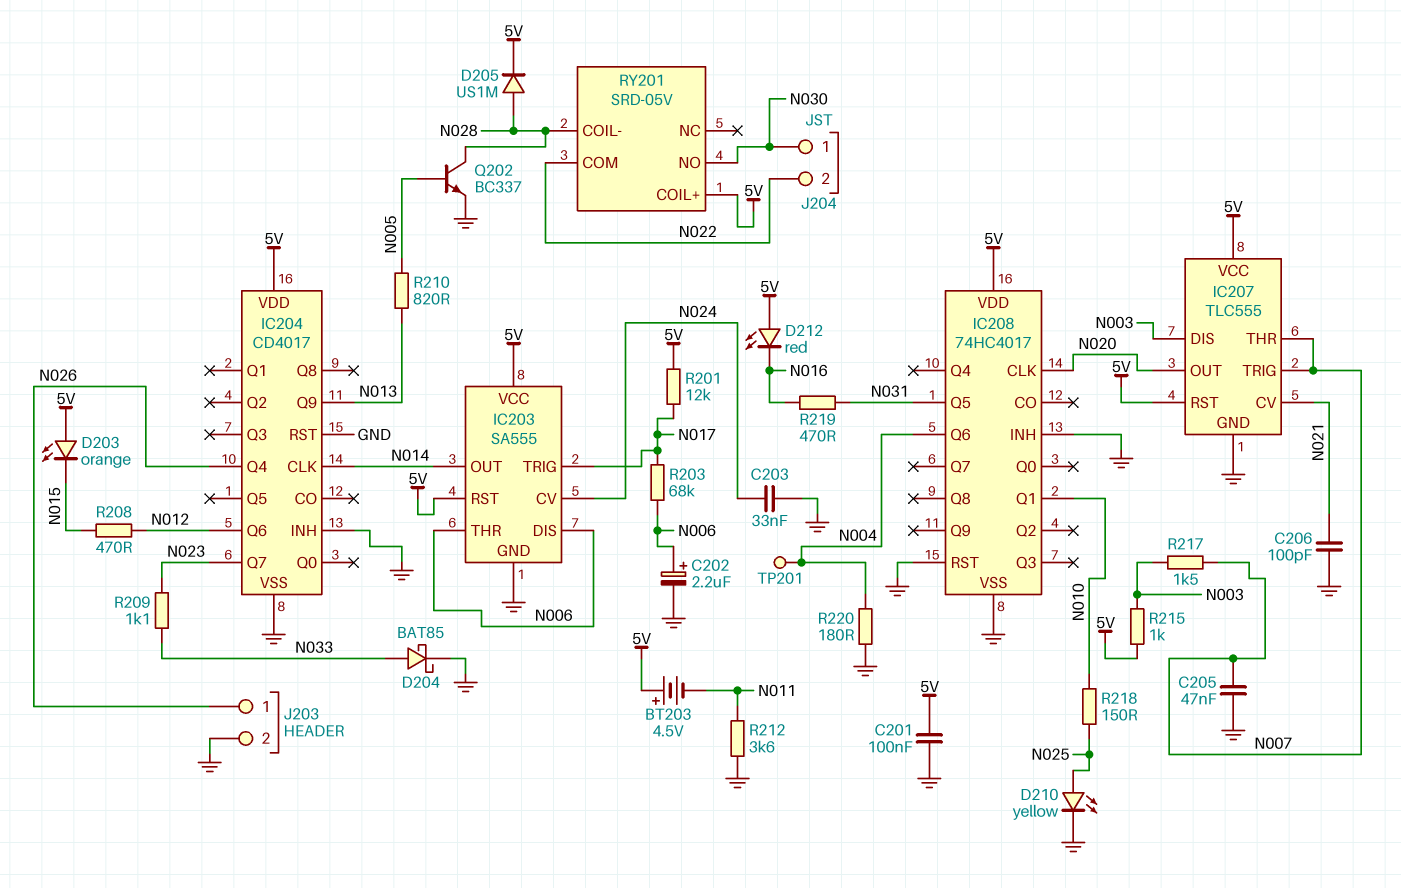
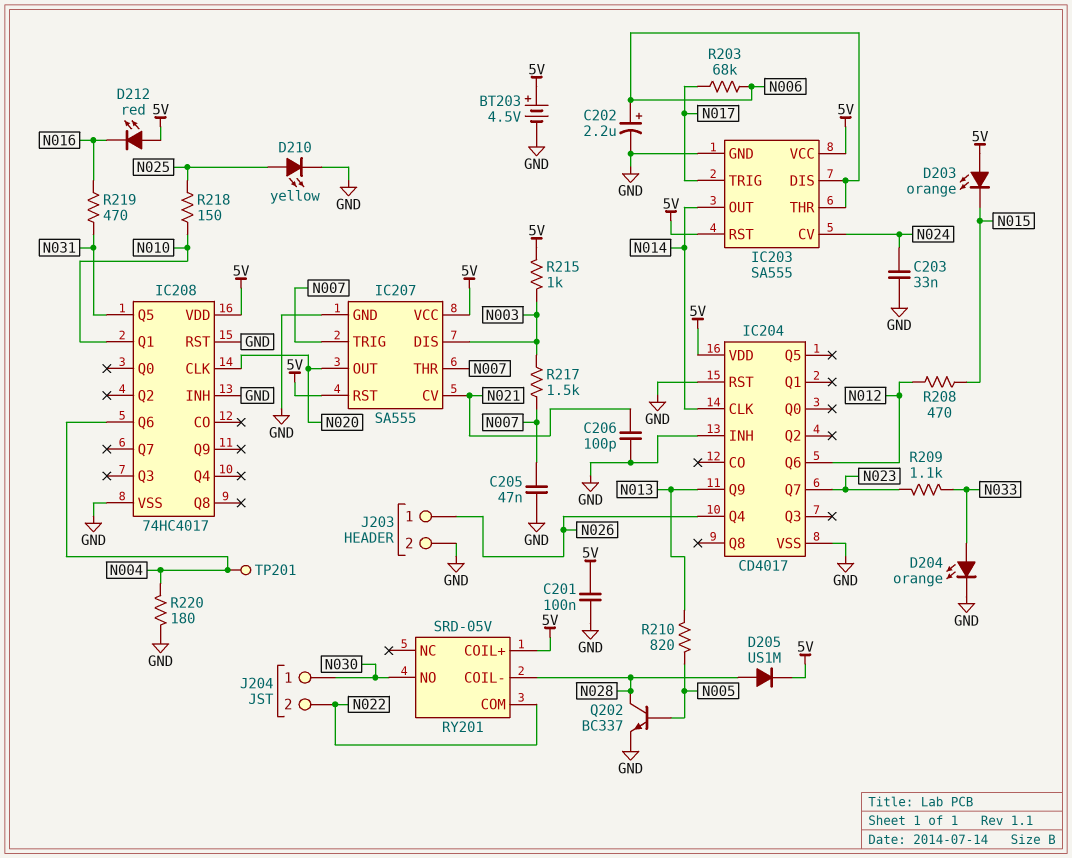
BT203: 4.5V (plus 5V, minus N011) -> 4.5V (plus 5V, minus GND)
D204: schottky BAT85 (A N033, K GND) -> LED orange (A N033, K GND)
IC207: TLC555 -> SA555
R201: 12k (5V, N017) -> none
R212: 3.6k (GND, N011) -> none

